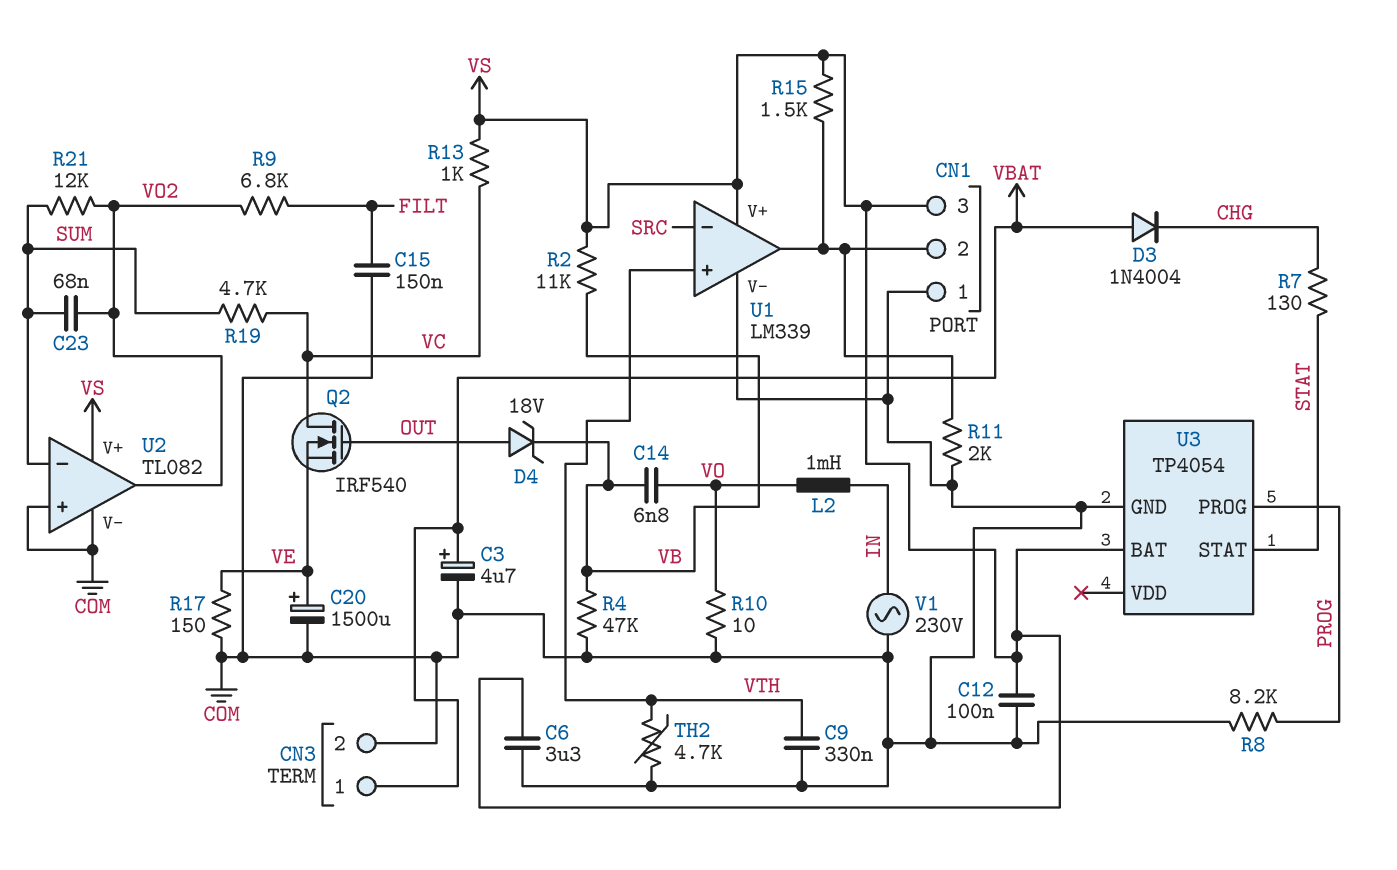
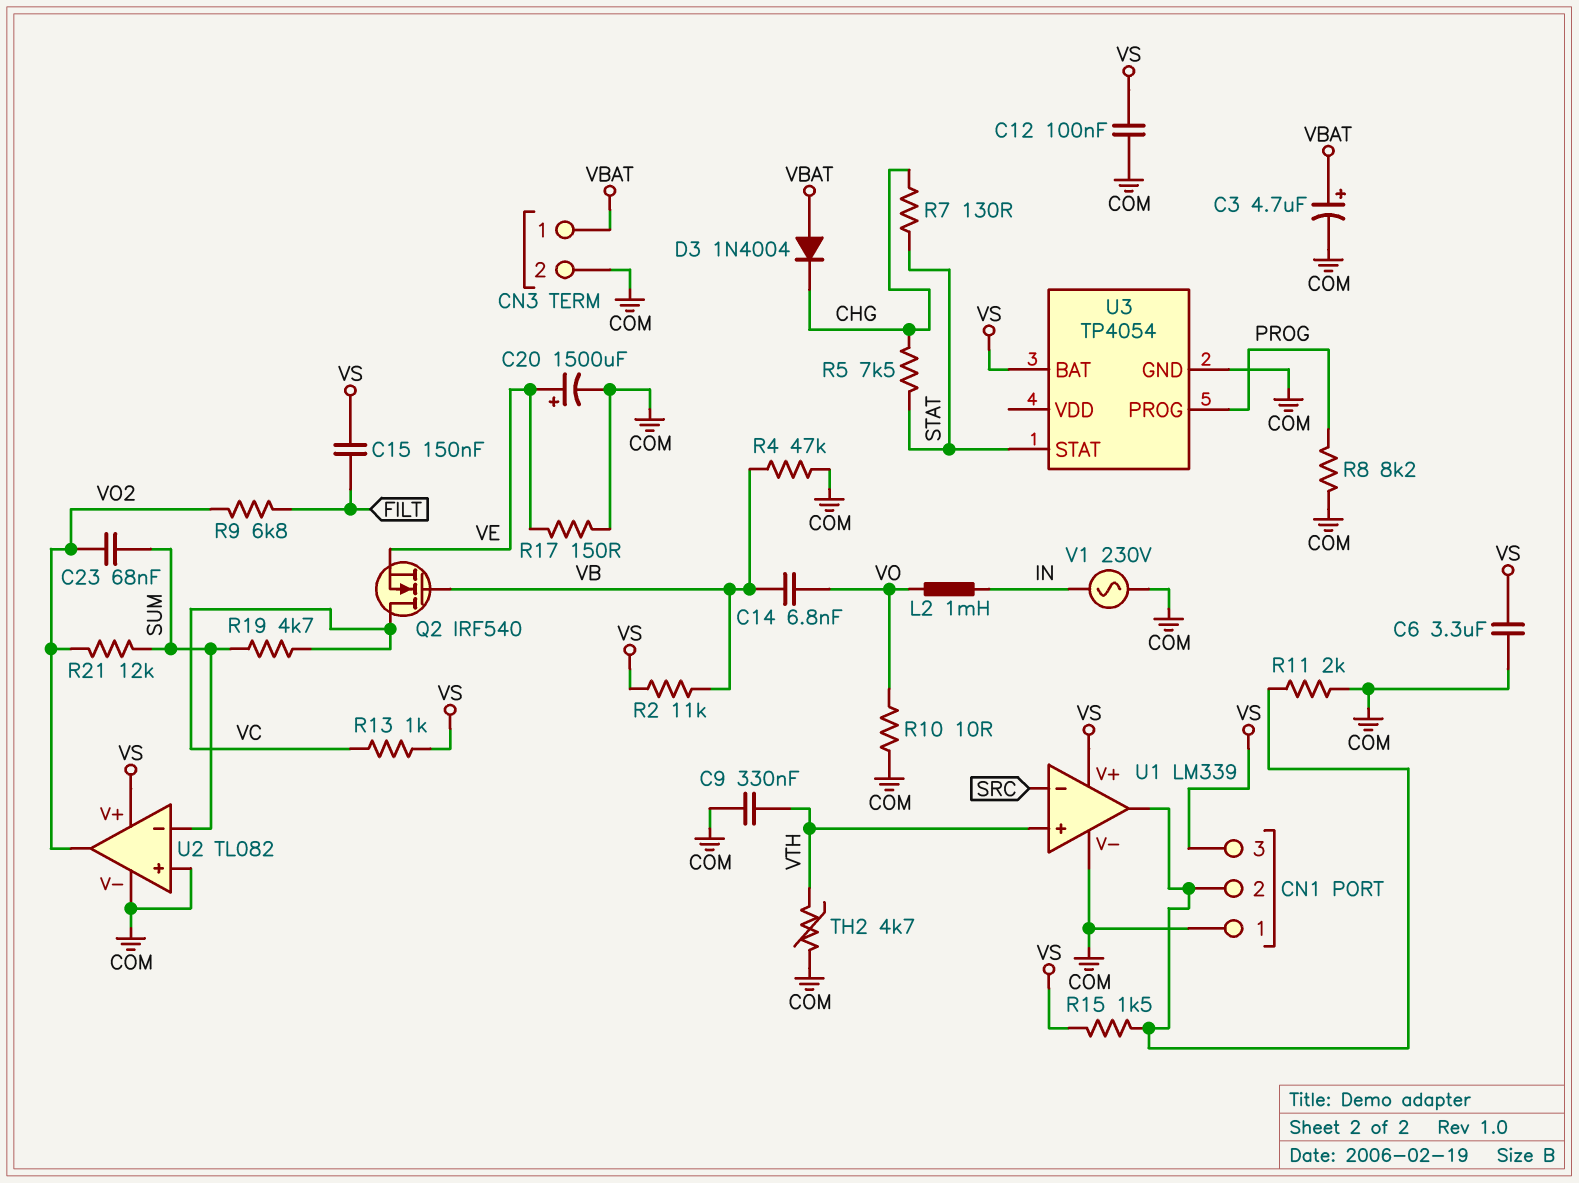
C15: 150nF (COM, FILT) -> 150nF (FILT, VS)
D4: zener 18V (A OUT, K VB) -> none
Q2: NMOS IRF540 (G OUT, D VC, S VE) -> NMOS IRF540 (G VB, D VC, S VE)
R5: none -> 7.5k (CHG, STAT)

